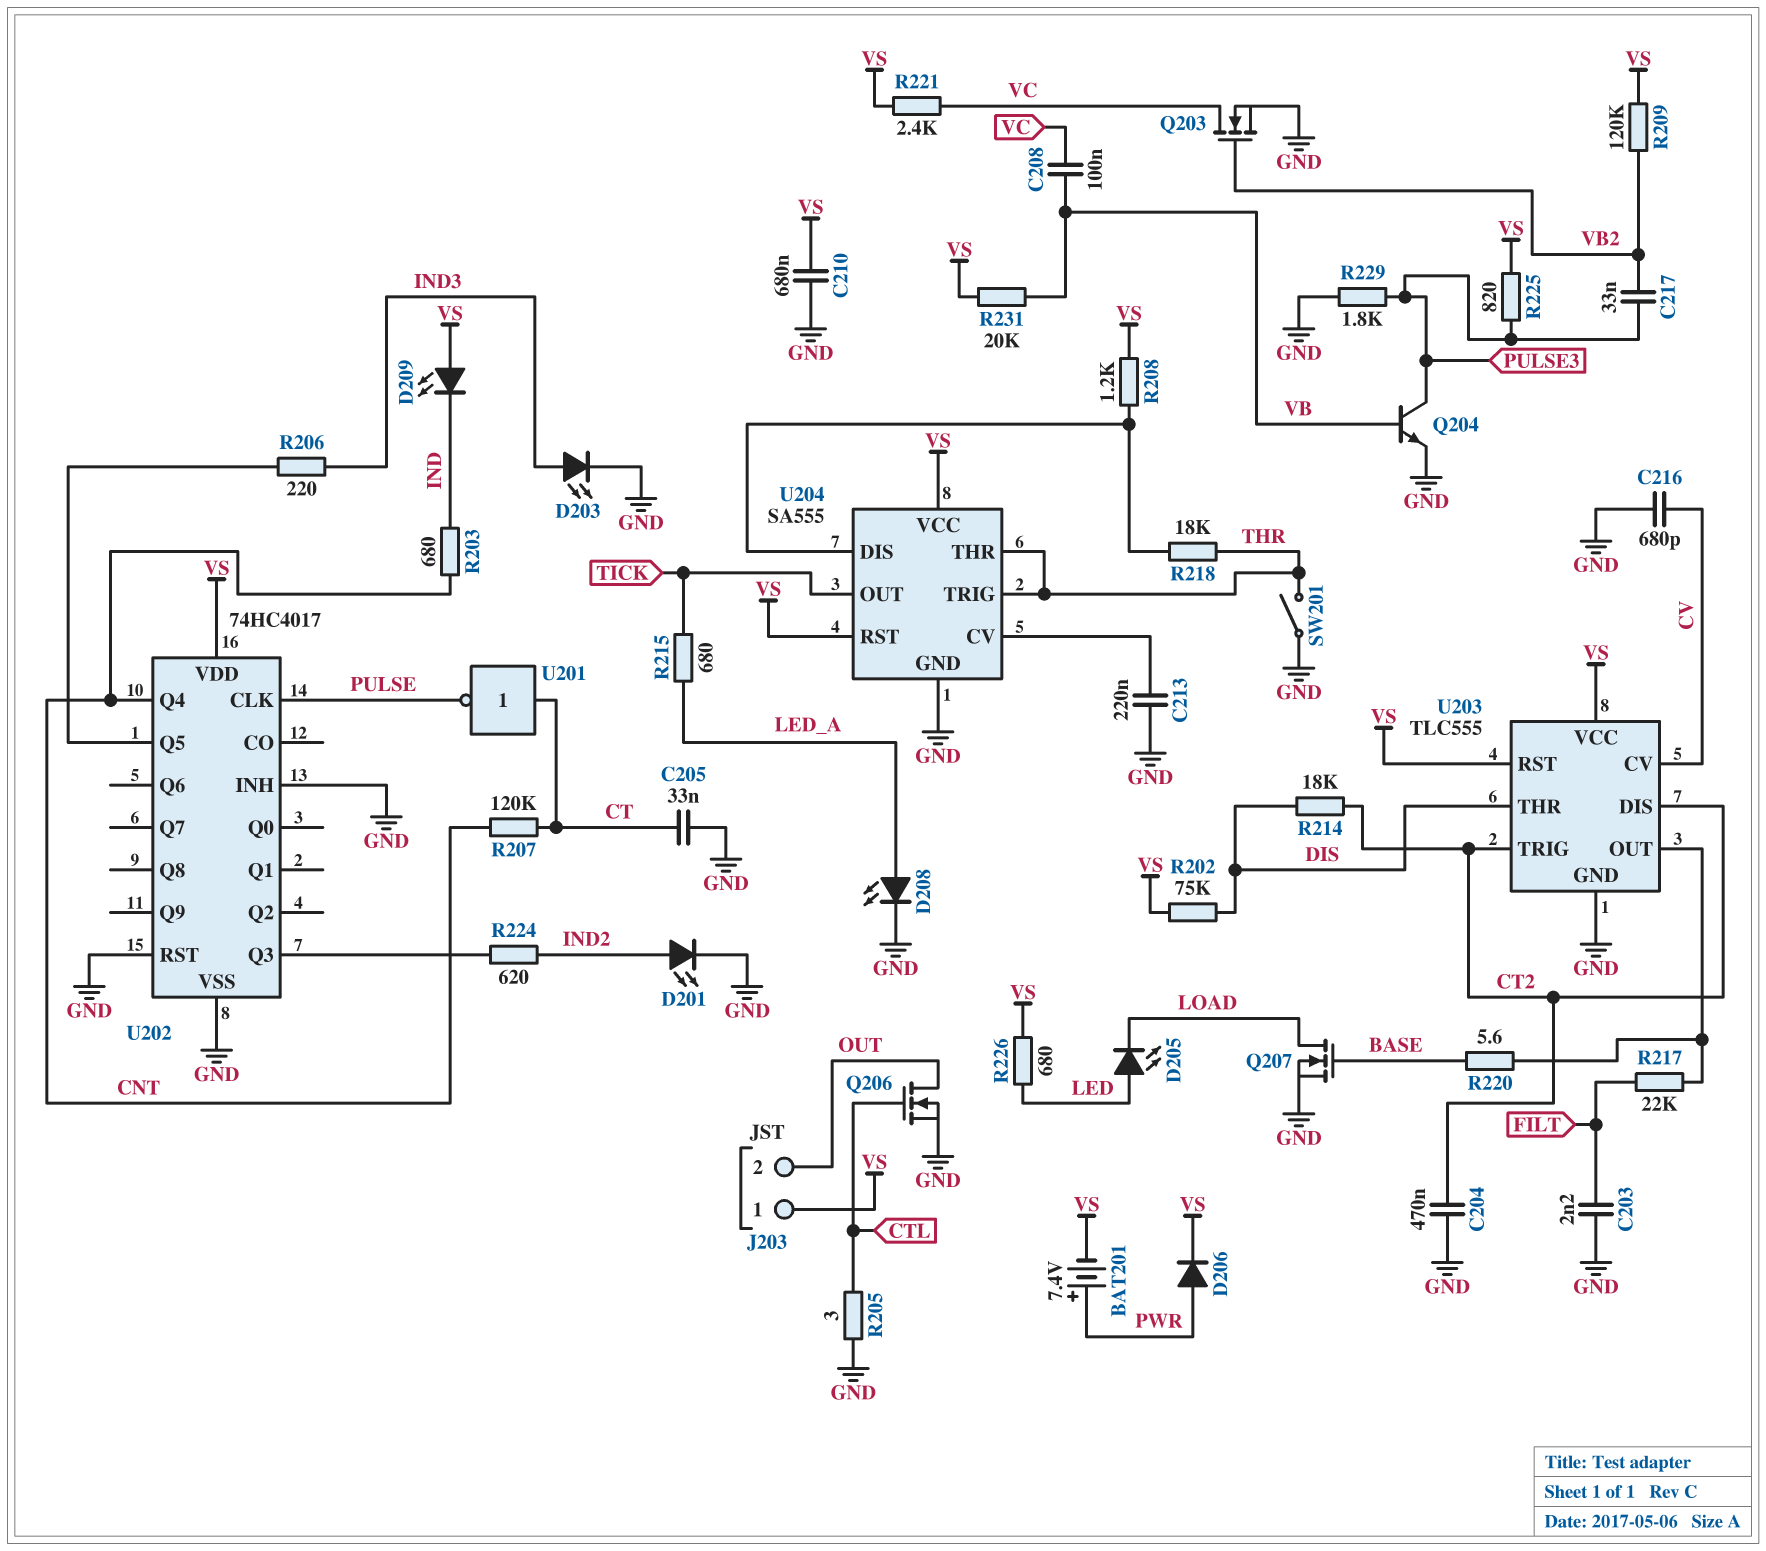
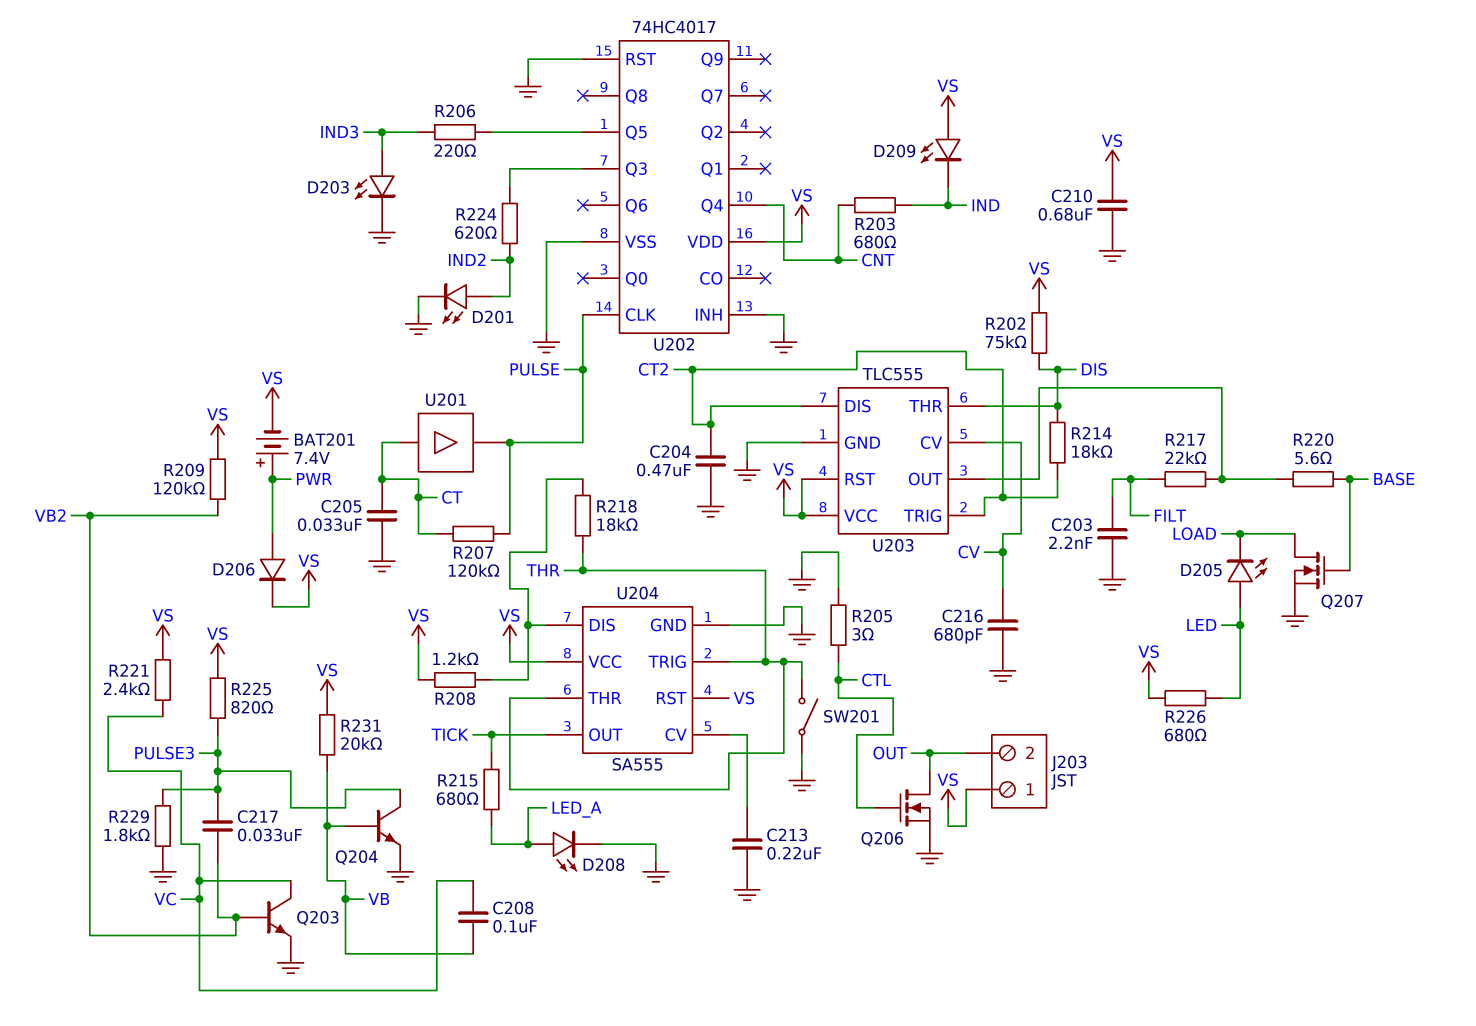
Q203: NMOS (G VB2, D VC, S GND) -> NPN (B VB2, C VC, E GND)
R207: 120k (CNT, CT) -> 120k (CT, PULSE)
U201: NOT (in CT, out PULSE) -> buffer (in CT, out PULSE)

